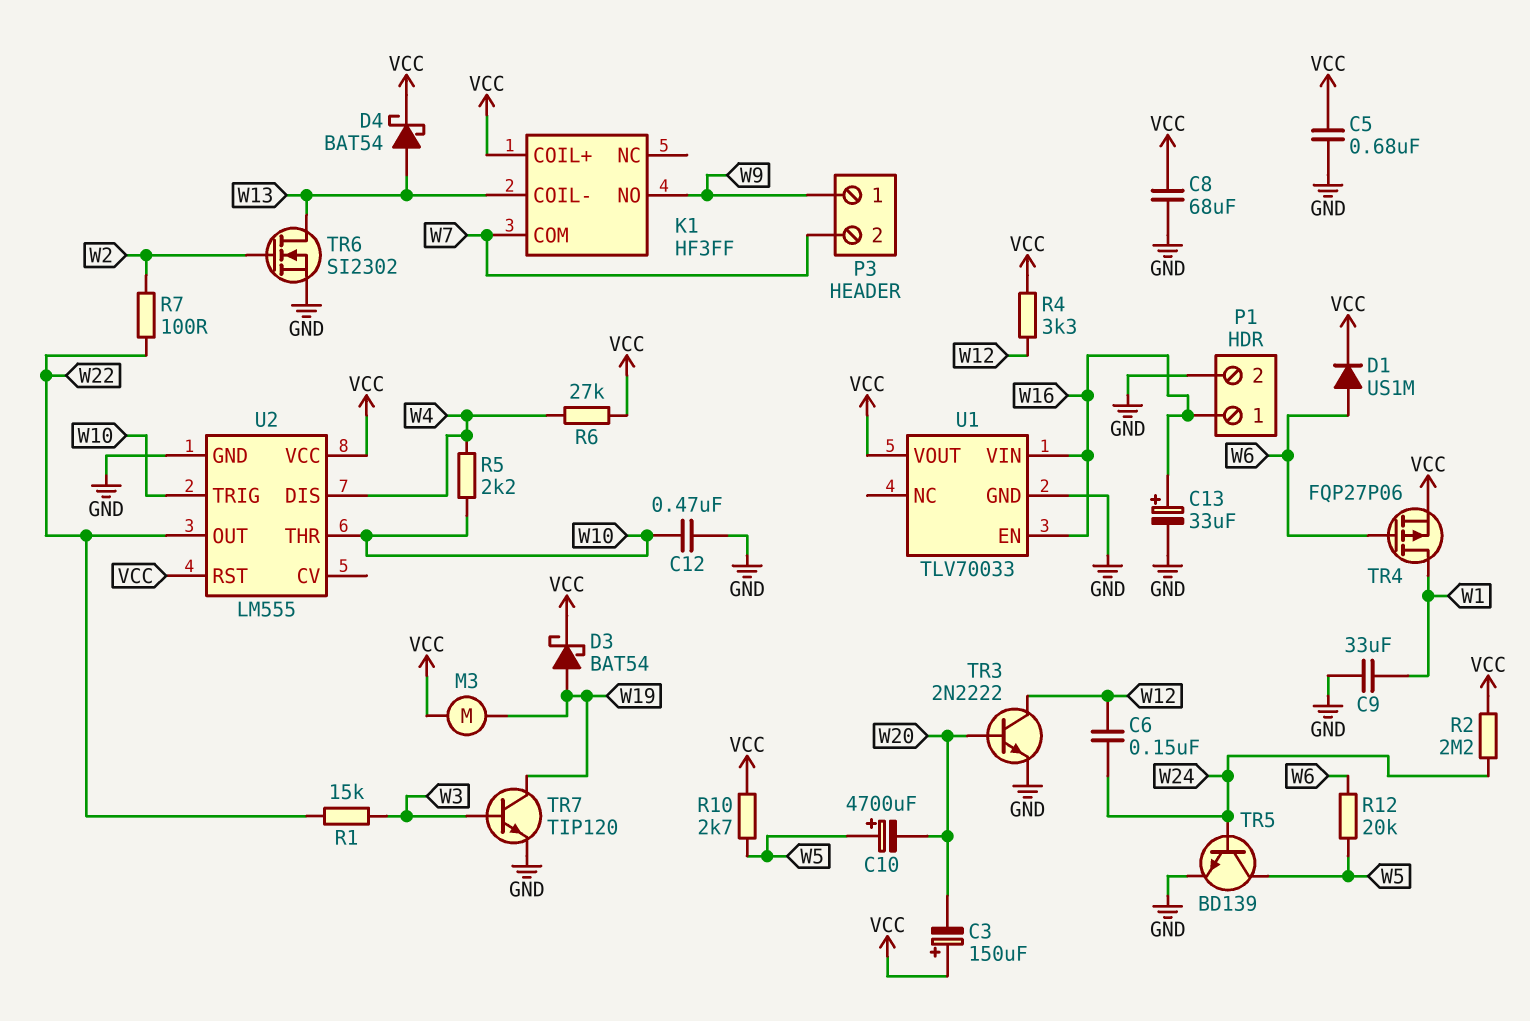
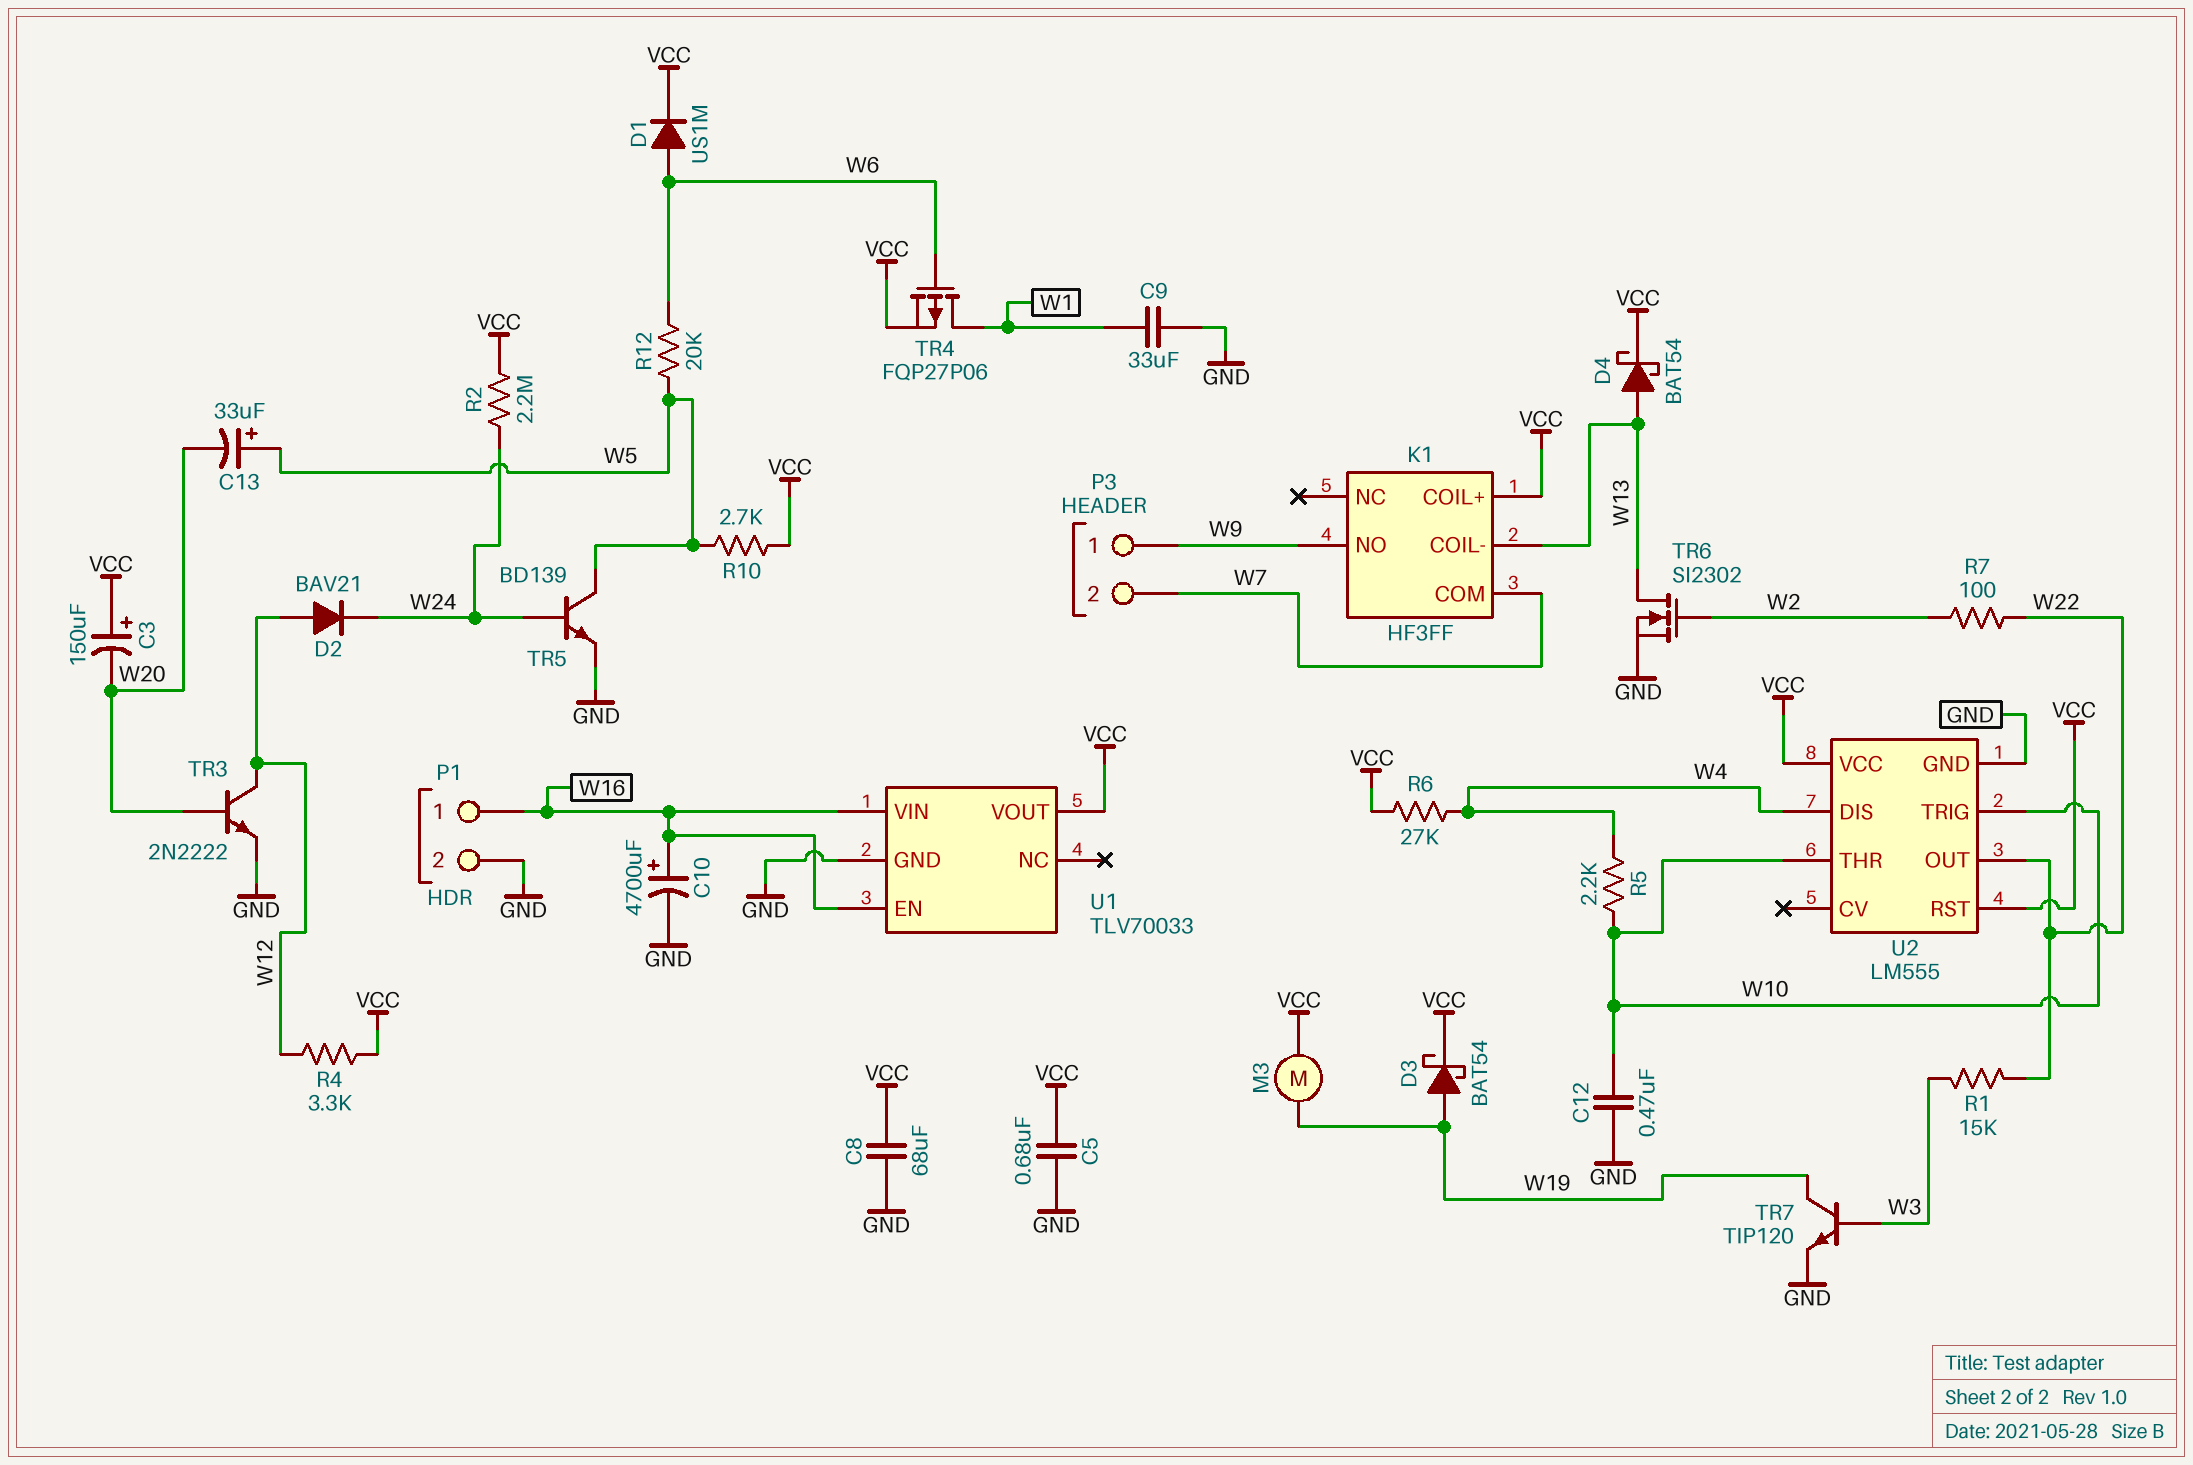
C6: 150nF (W12, W24) -> none
C10: 4700uF (plus W5, minus W20) -> 4700uF (plus W16, minus GND)
C13: 33uF (plus W16, minus GND) -> 33uF (plus W5, minus W20)
D2: none -> diode BAV21 (A W12, K W24)

